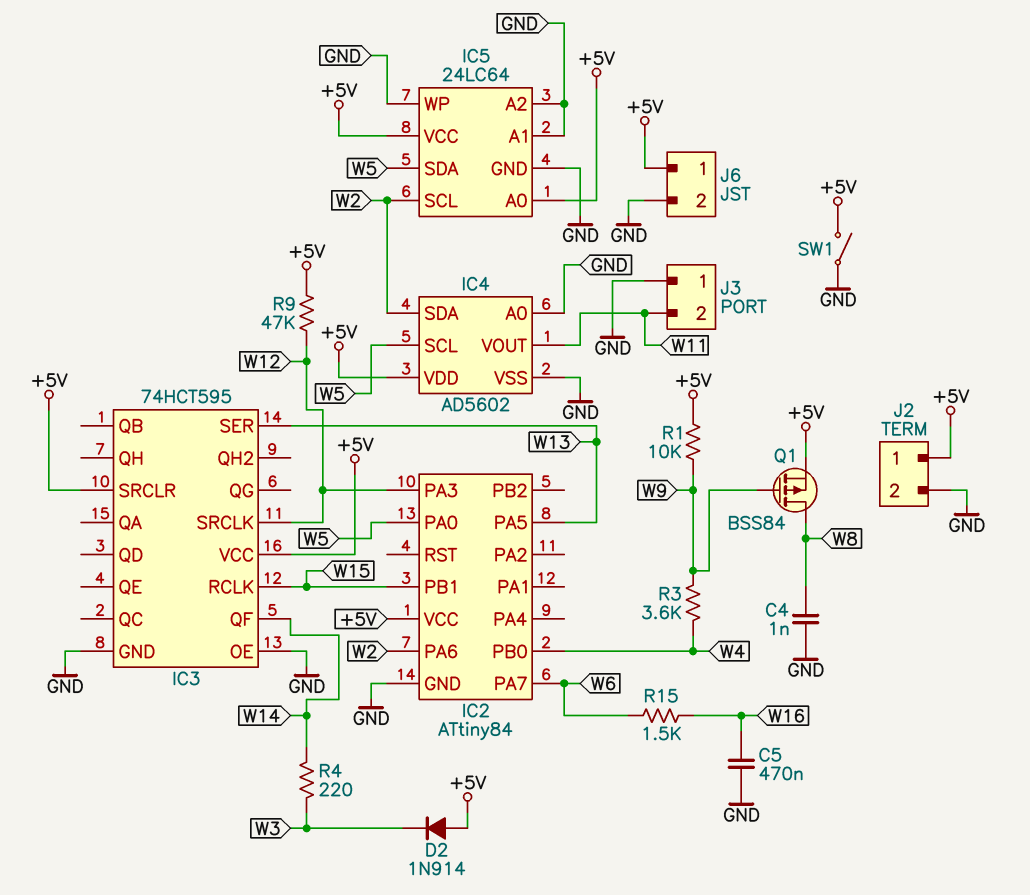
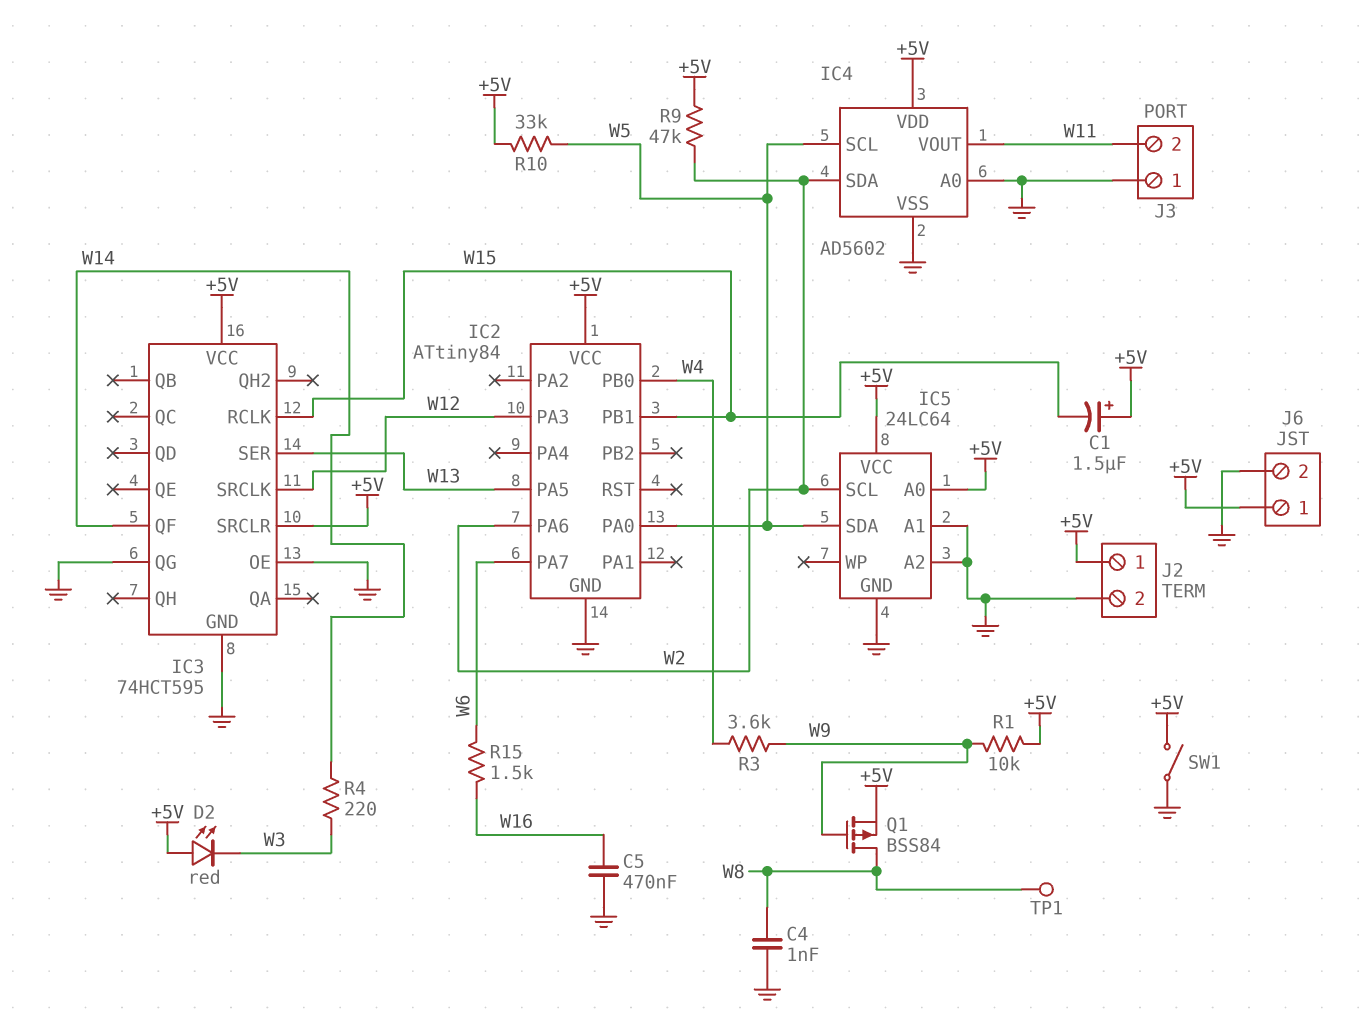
C1: none -> 1.5uF (plus +5V, minus W15)
D2: diode 1N914 (A +5V, K W3) -> LED red (A +5V, K W3)
IC3 pin QG: none -> GND
IC5 pin WP: GND -> none
R9: 47k (+5V, W12) -> 47k (+5V, W2)
R10: none -> 33k (+5V, W5)
TP1: none -> test point (W8)

